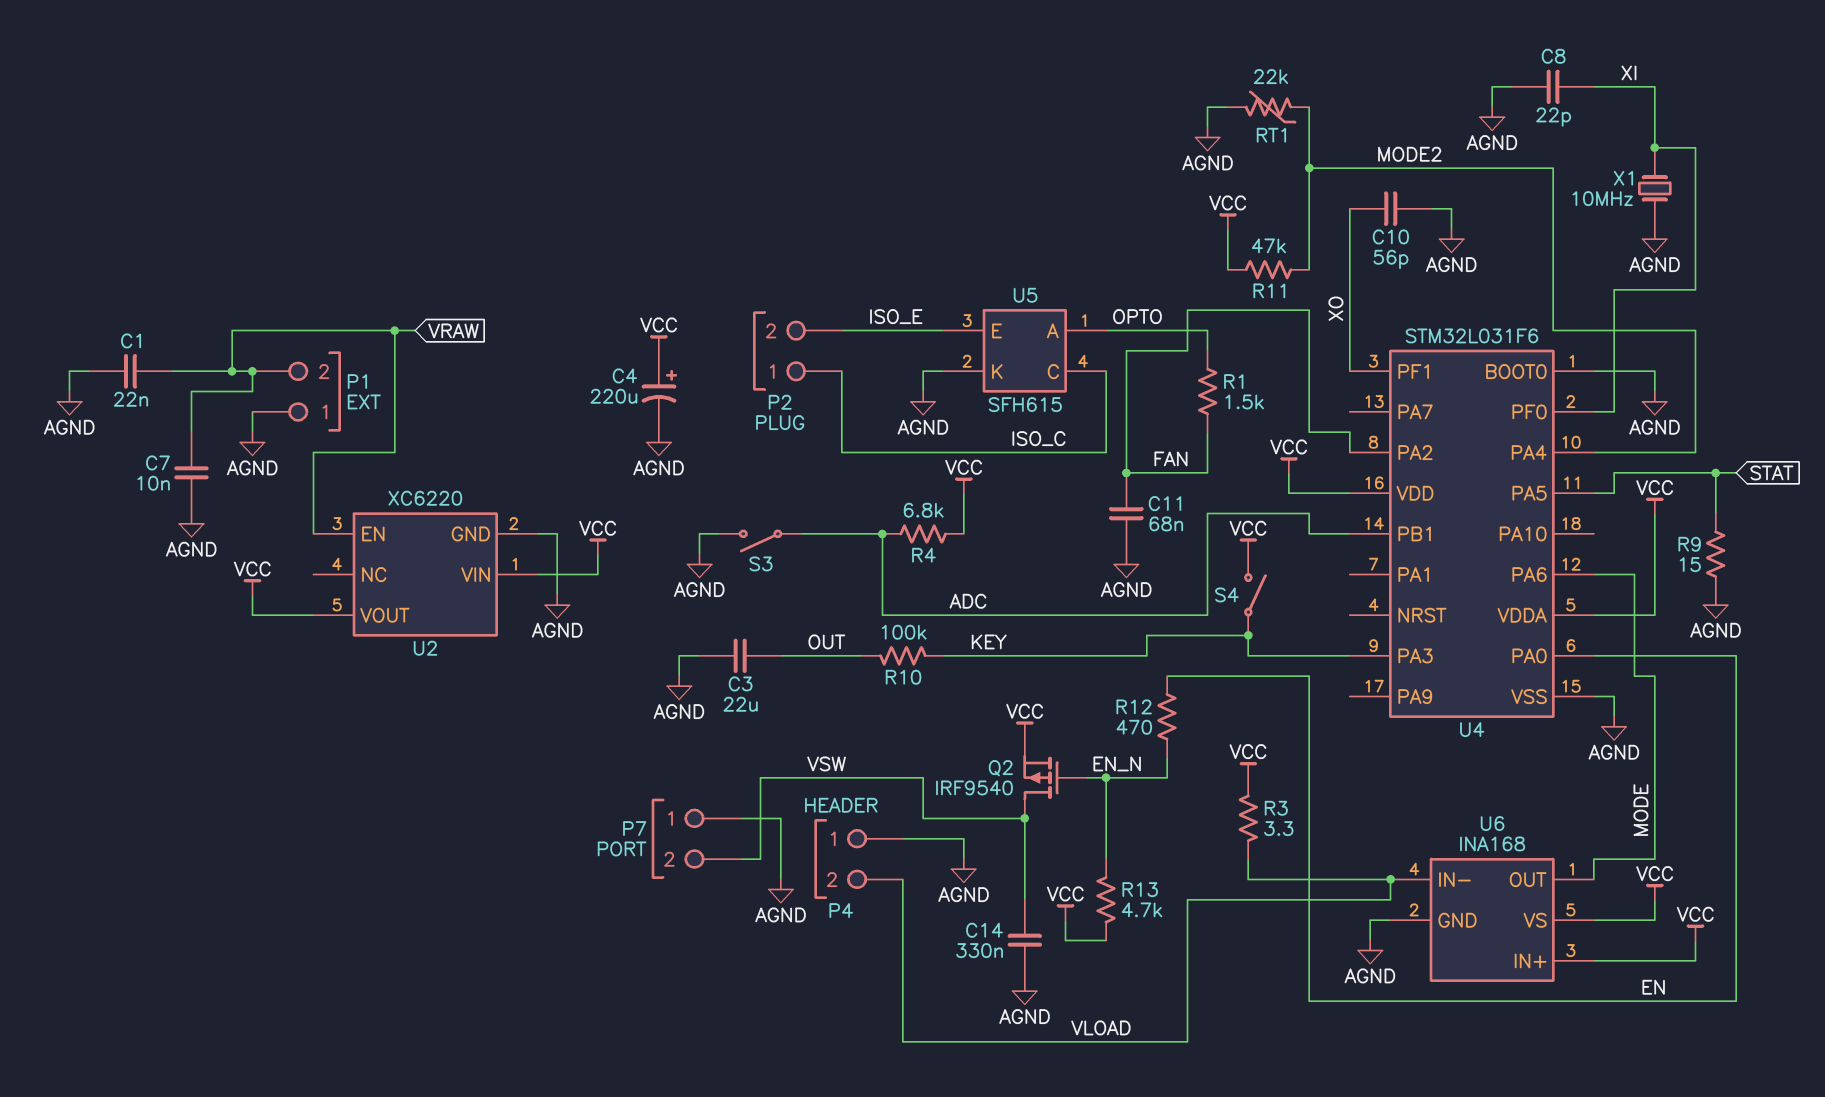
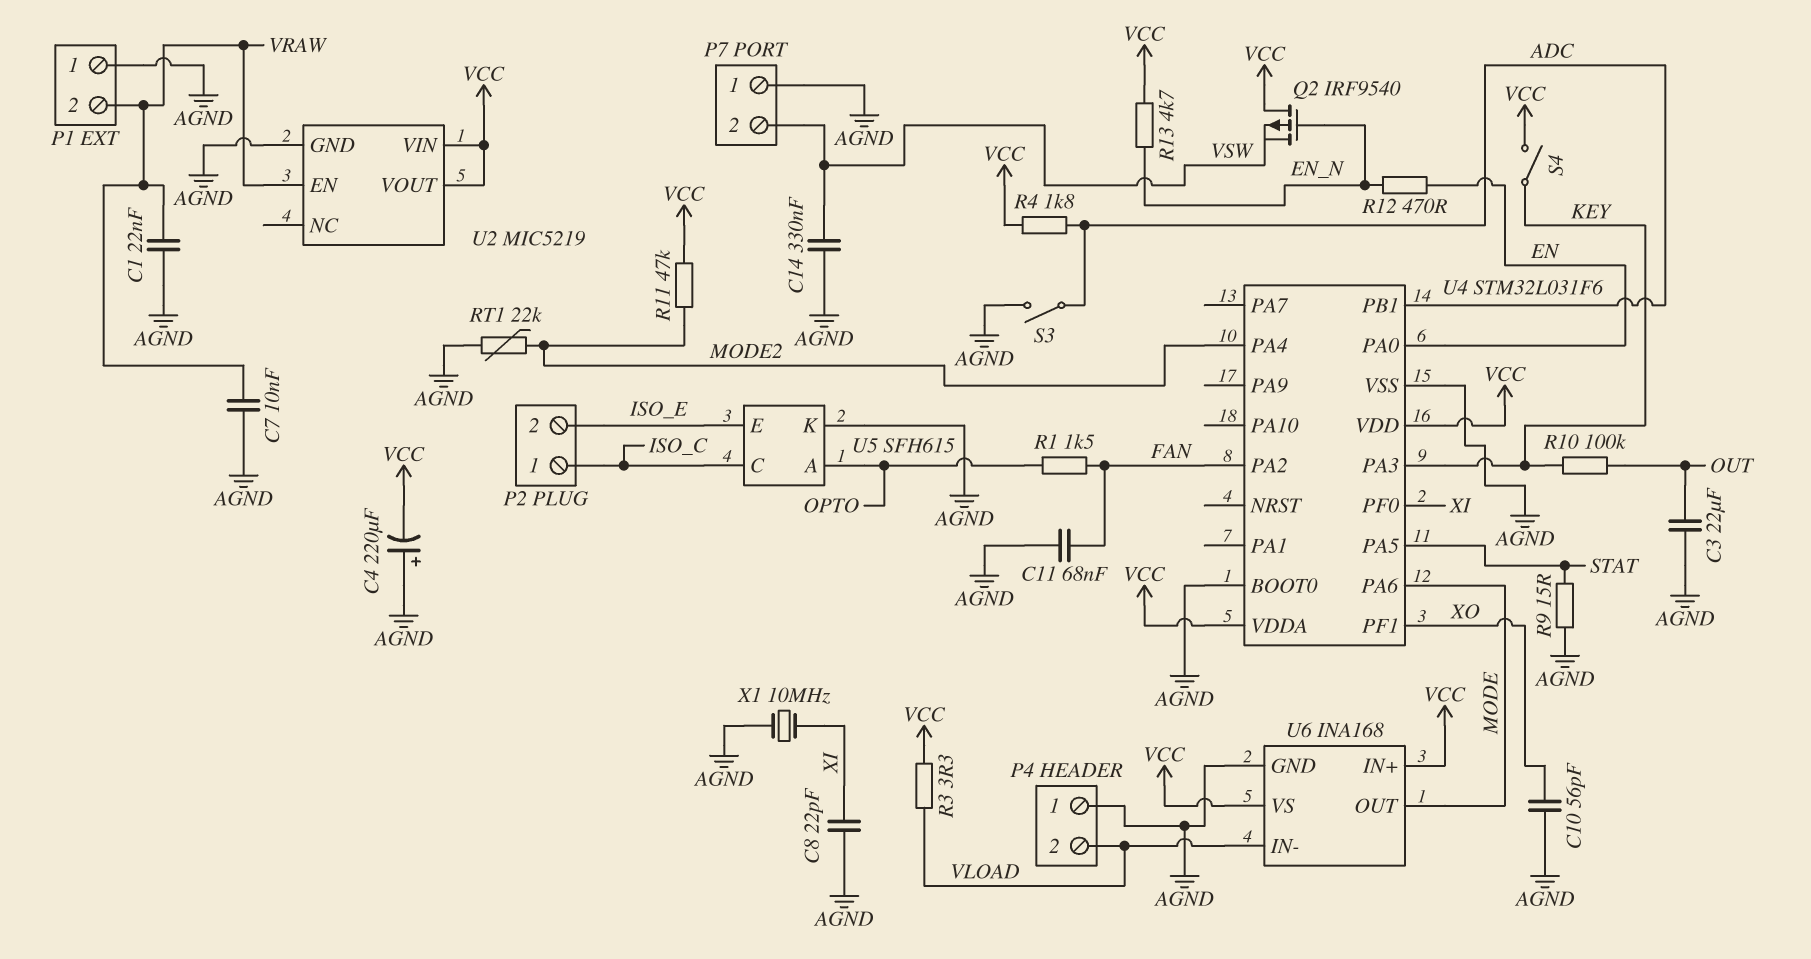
C4: 220uF (plus VCC, minus AGND) -> 220uF (plus AGND, minus VCC)
Q2: PMOS IRF9540 (G EN_N, D VSW, S VCC) -> PMOS IRF9540 (G EN_N, D VCC, S VSW)
R4: 6.8k (ADC, VCC) -> 1.8k (ADC, VCC)
U2: XC6220 -> MIC5219

